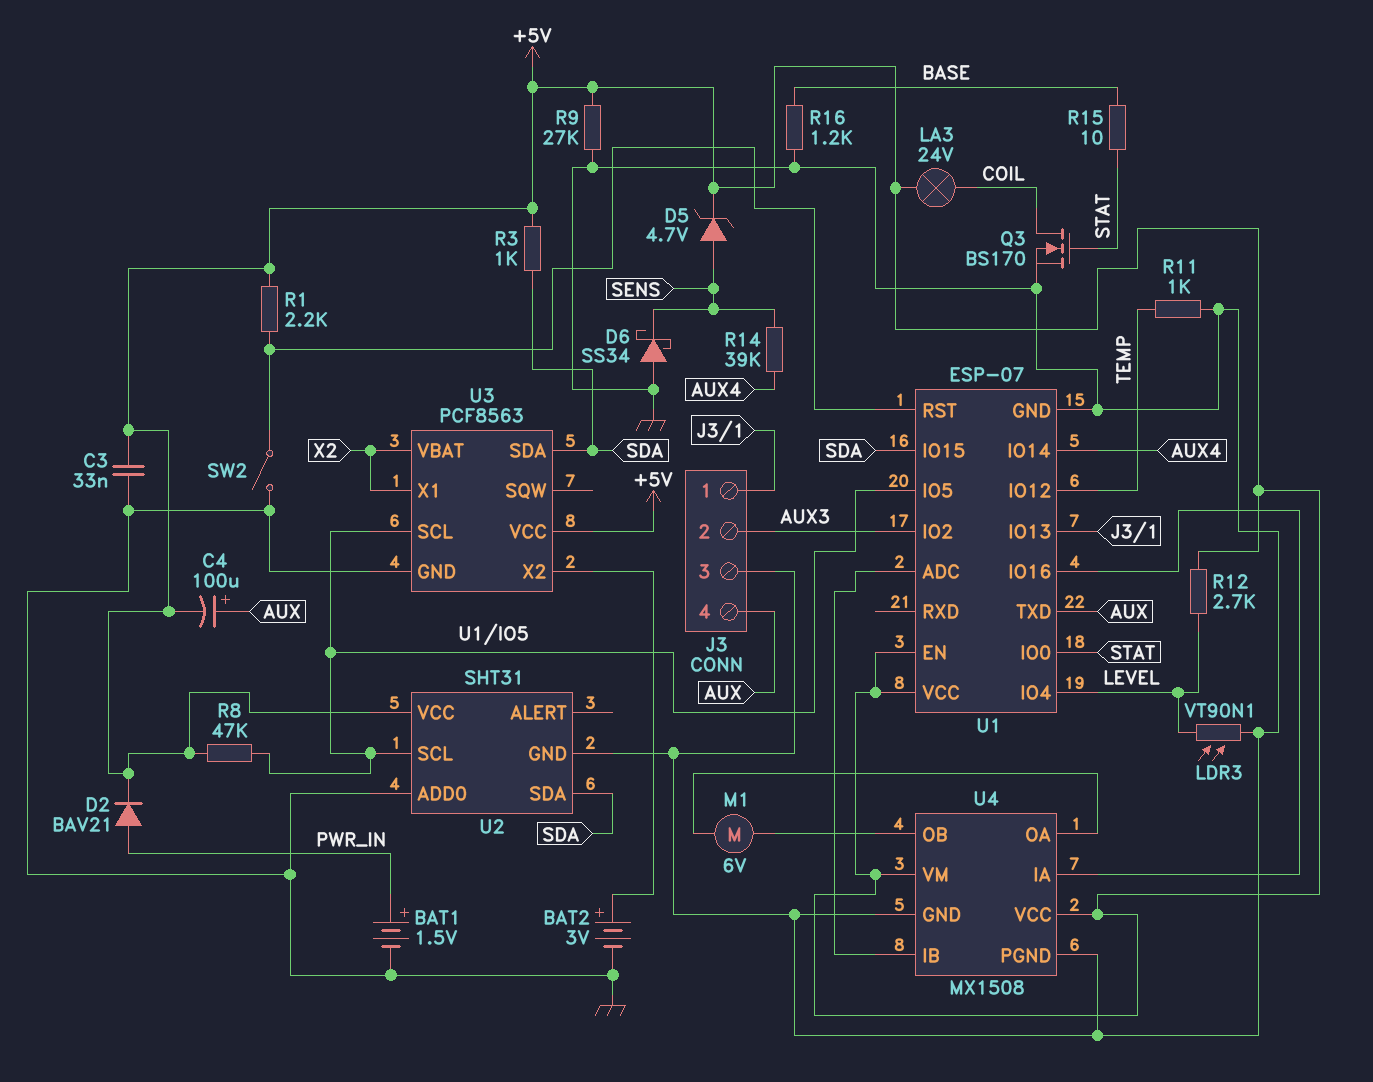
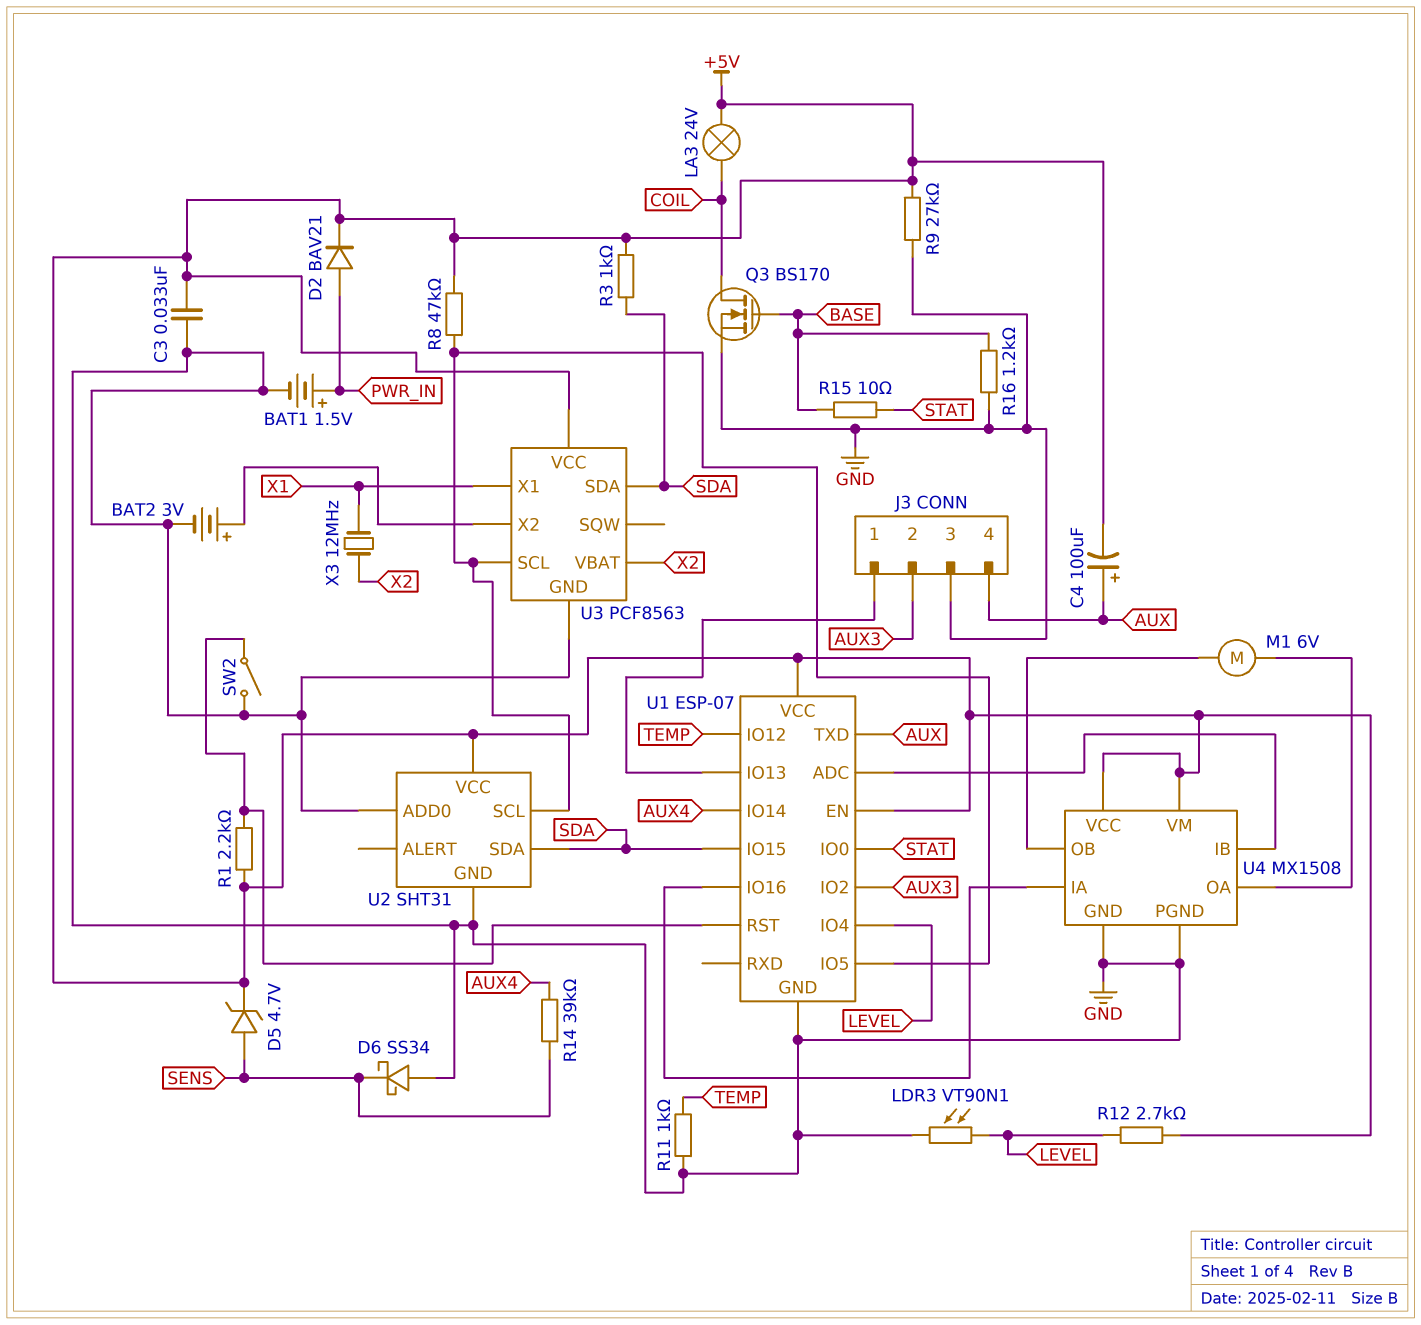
Q3: NMOS BS170 (G STAT, D COIL, S GND) -> NMOS BS170 (G BASE, D COIL, S GND)
U3 pin X1: X2 -> X1
X3: none -> 12MHz (X1, X2)

